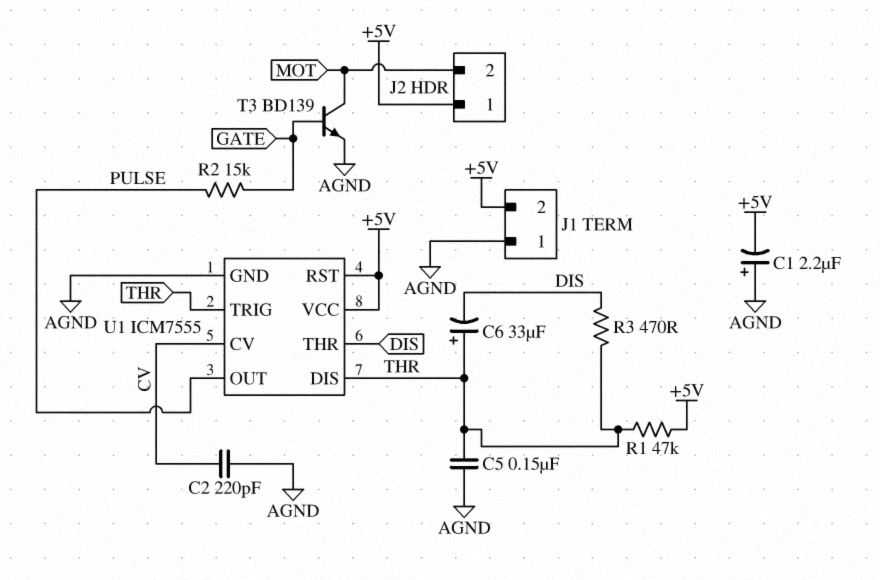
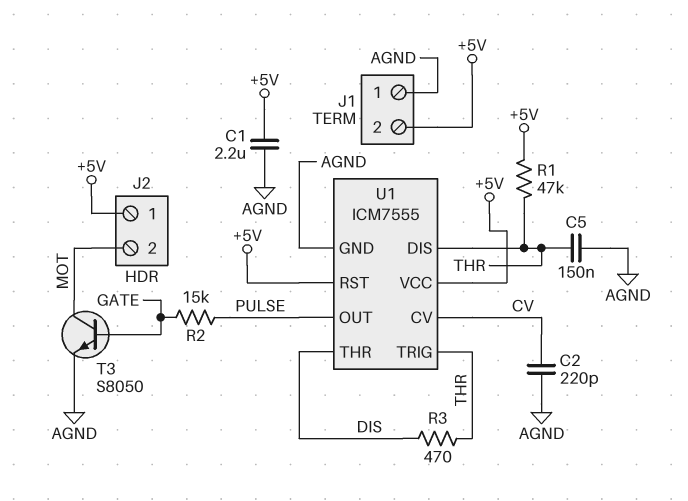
C1: 2.2uF (plus AGND, minus +5V) -> 2.2uF (+5V, AGND)
C6: 33uF (plus THR, minus DIS) -> none
T3: NPN BD139 (B GATE, C MOT, E AGND) -> NPN S8050 (B GATE, C MOT, E AGND)

